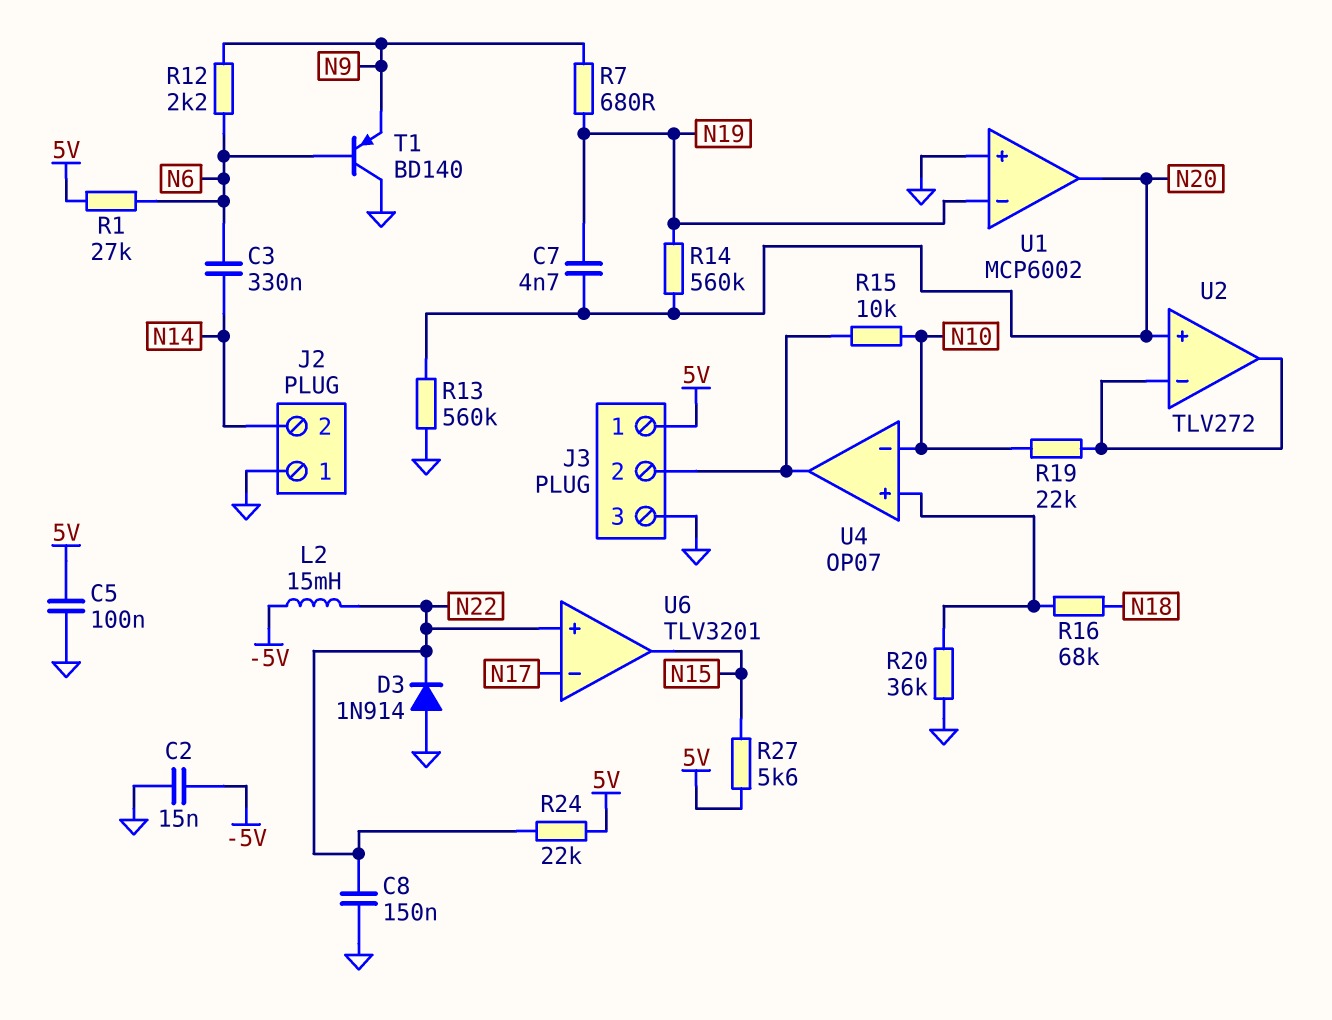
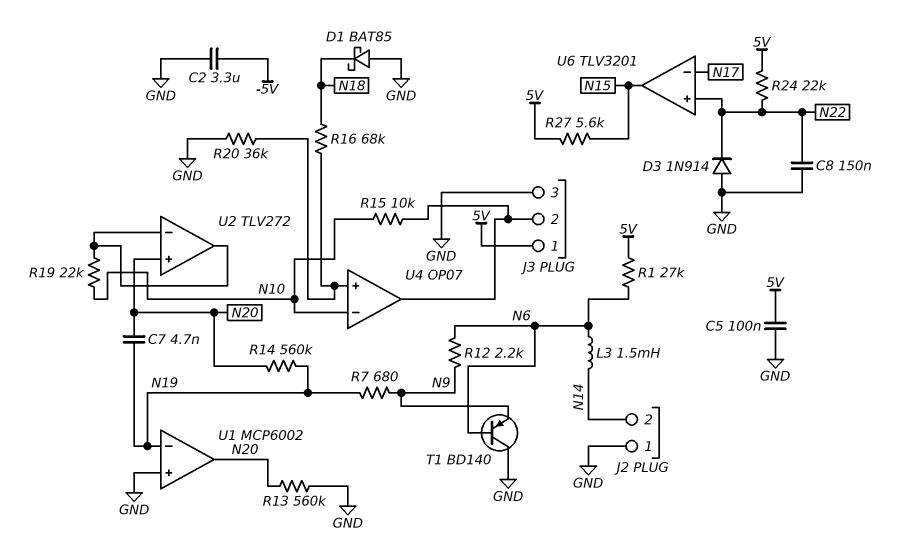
C2: 15nF (-5V, GND) -> 3.3uF (-5V, GND)
C3: 330nF (N6, N14) -> none
D1: none -> schottky BAT85 (A GND, K N18)
L2: 15mH (-5V, N22) -> none
L3: none -> 1.5mH (N6, N14)

